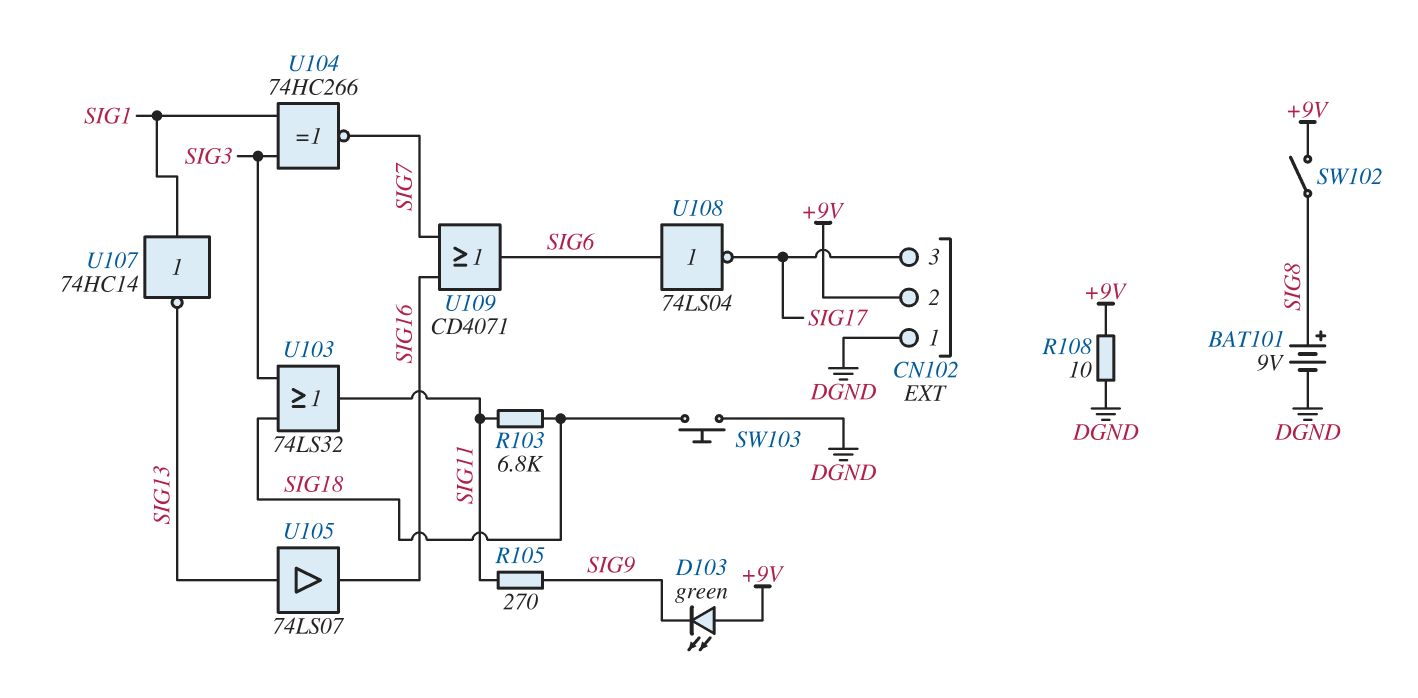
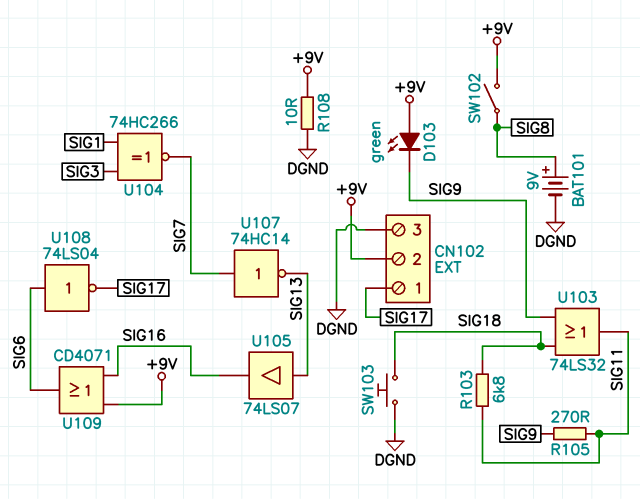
CN102 pin 1: DGND -> SIG17
CN102 pin 3: SIG17 -> DGND
U103: OR 74LS32 (in SIG3, in SIG18, out SIG11) -> OR 74LS32 (in SIG9, in SIG18, out SIG11)
U107: NOT 74HC14 (in SIG1, out SIG13) -> NOT 74HC14 (in SIG7, out SIG13)
U109: OR CD4071 (in SIG7, in SIG16, out SIG6) -> OR CD4071 (in +9V, in SIG16, out SIG6)

